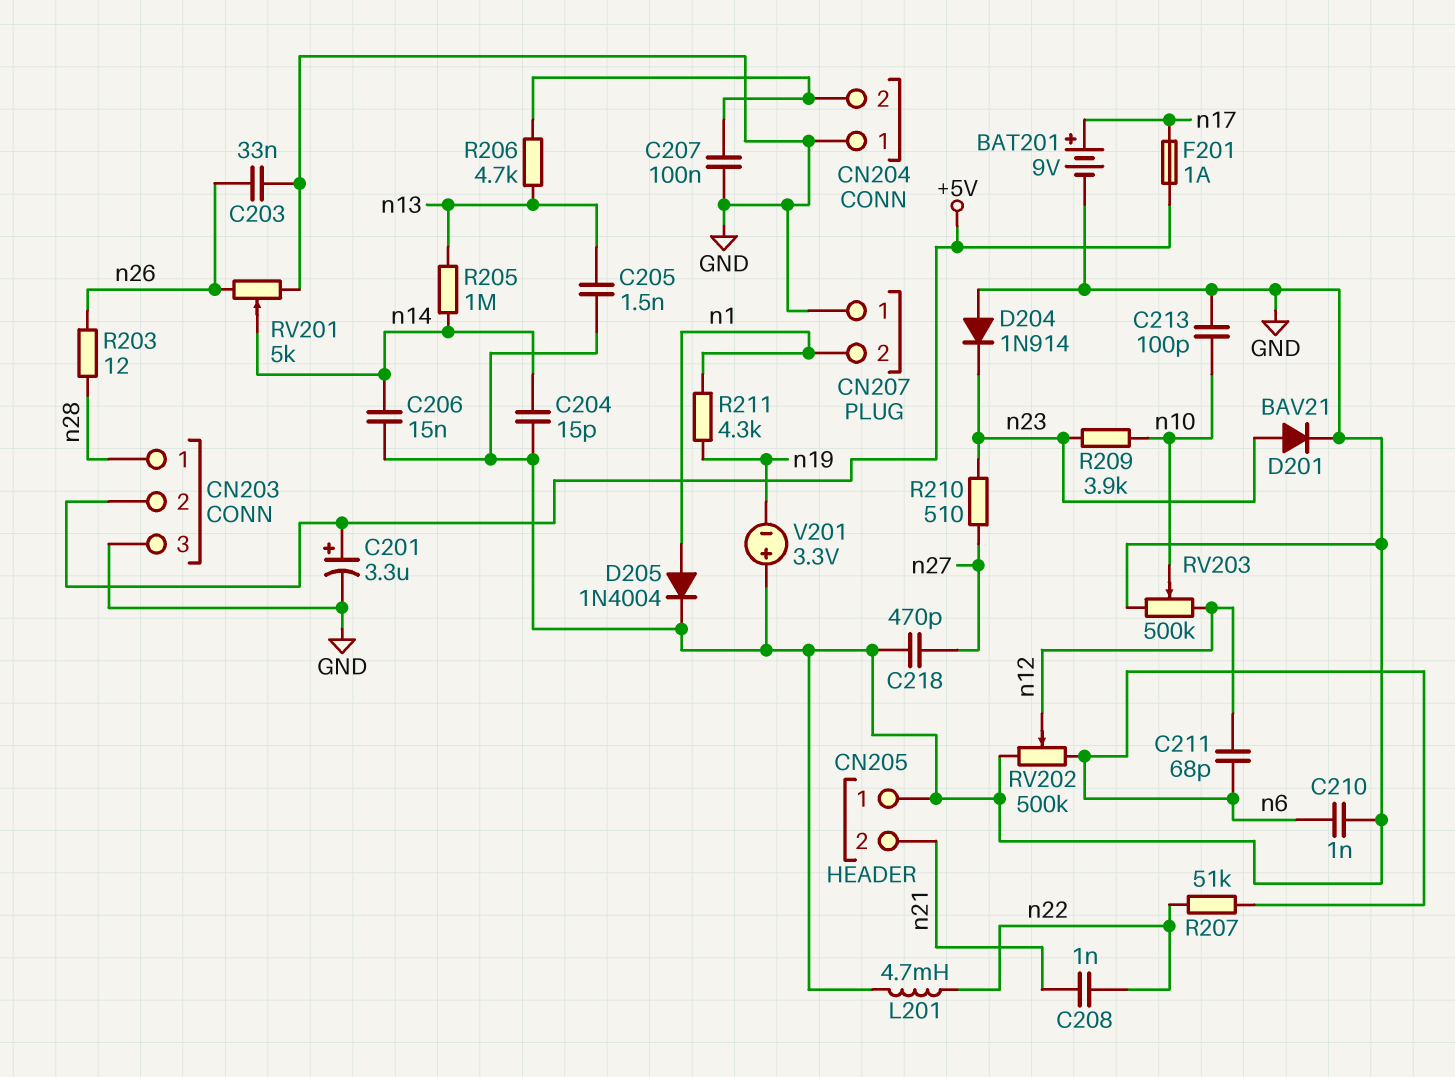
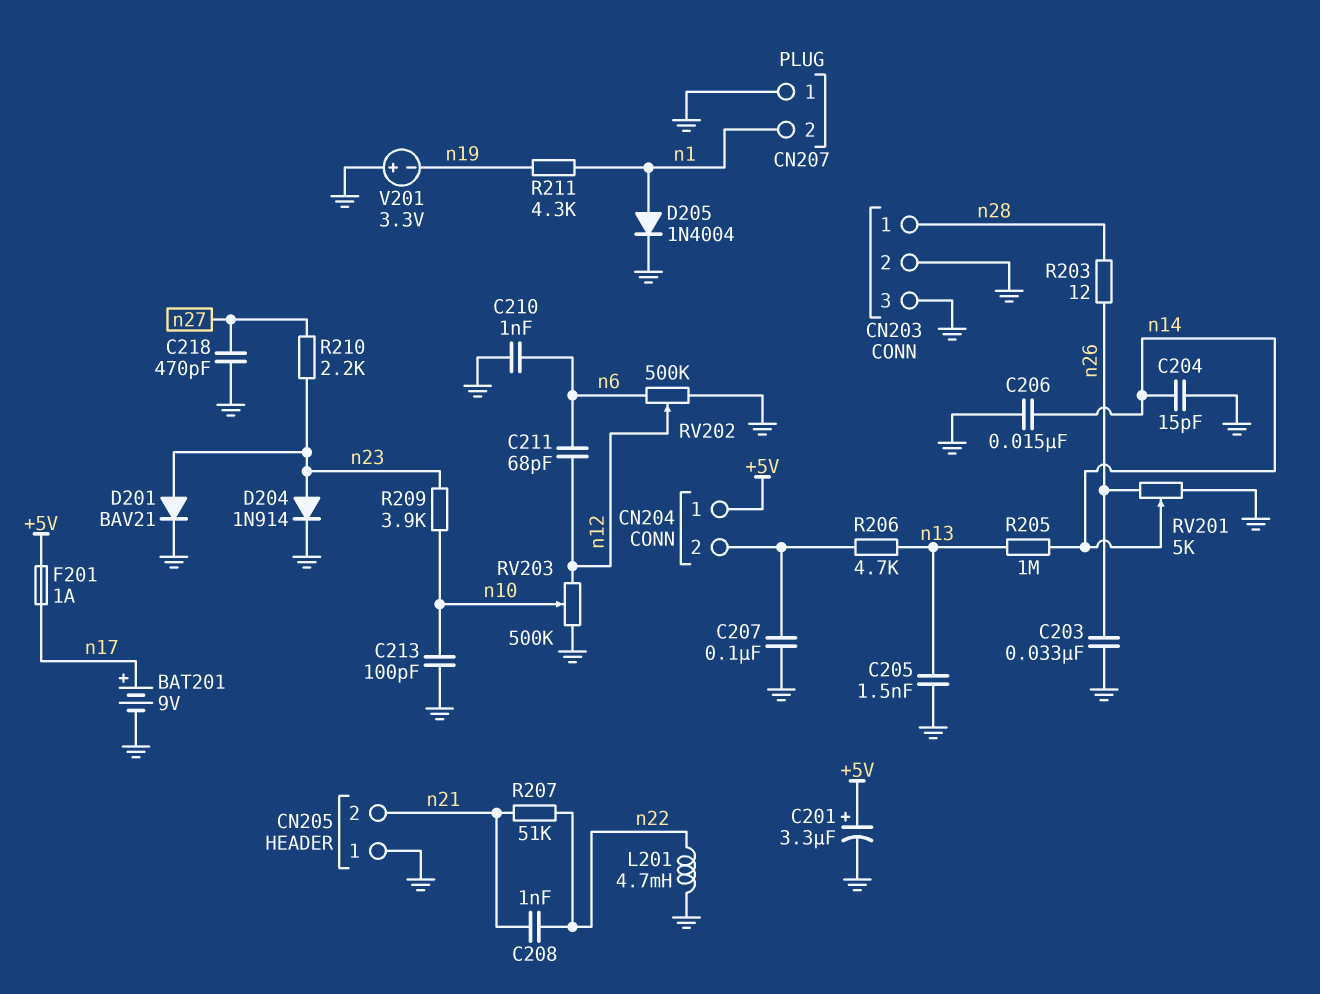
CN203 pin 2: +5V -> GND
CN204 pin 1: GND -> +5V
D204: diode 1N914 (A GND, K n23) -> diode 1N914 (A n23, K GND)
R207: 51k (n6, n22) -> 51k (n21, n22)
R210: 510 (n23, n27) -> 2.2k (n23, n27)

